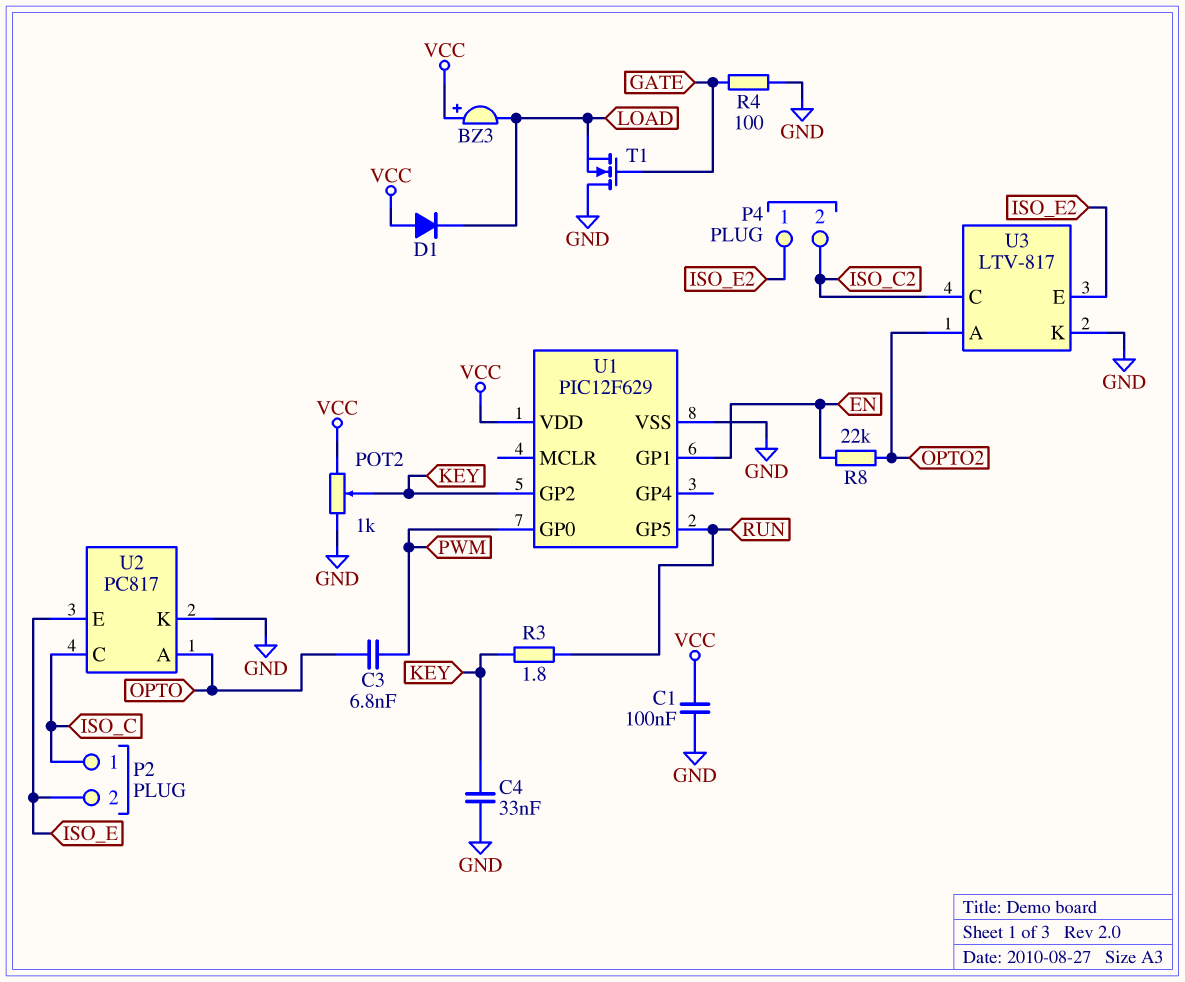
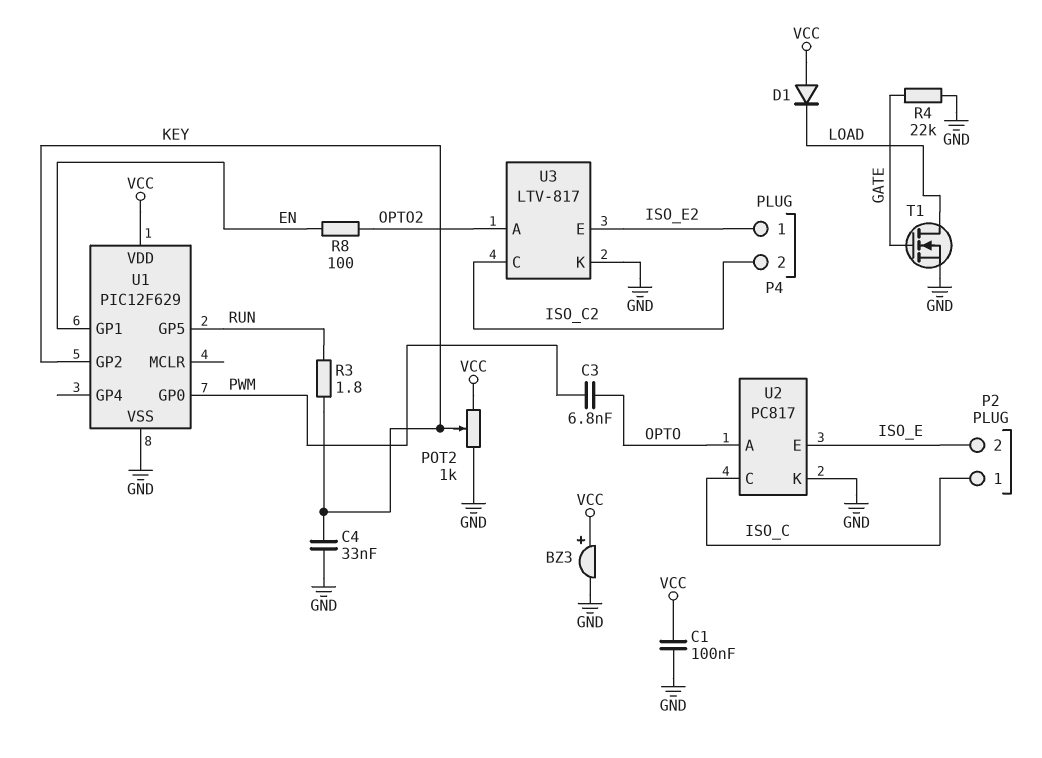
BZ3: buzzer (plus VCC, minus LOAD) -> buzzer (plus VCC, minus GND)
R4: 100 (GATE, GND) -> 22k (GATE, GND)
R8: 22k (EN, OPTO2) -> 100 (EN, OPTO2)
T1: NMOS (G GATE, D GND, S LOAD) -> NMOS (G GATE, D LOAD, S GND)

